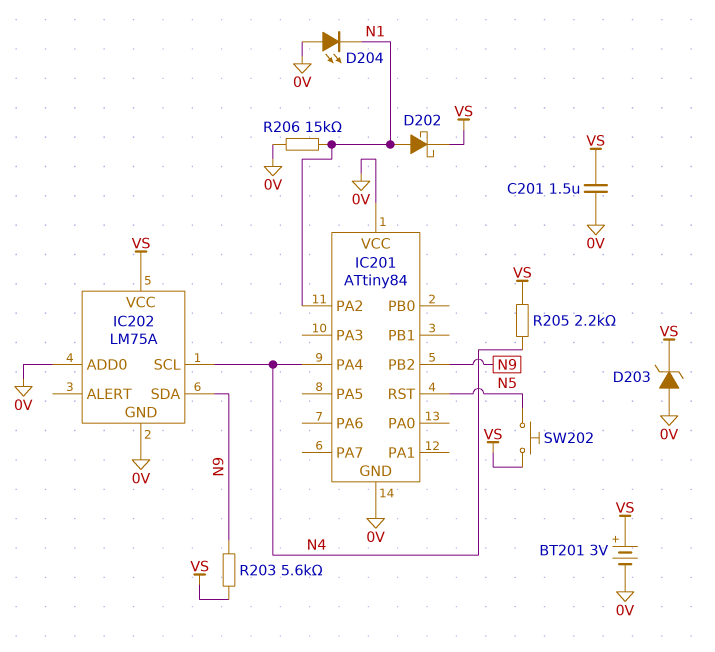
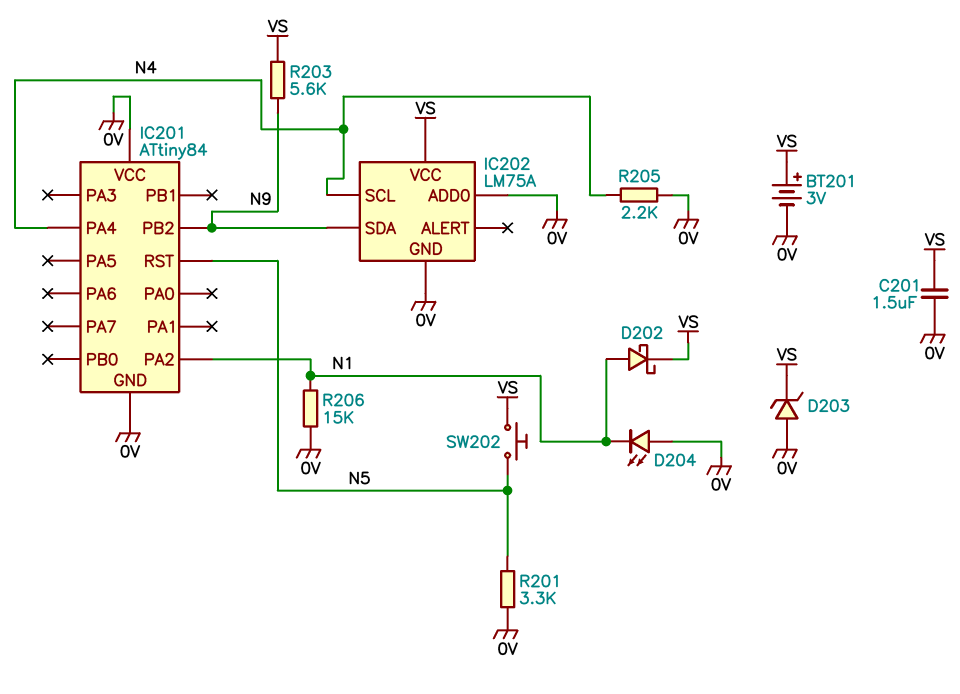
R201: none -> 3.3k (0V, N5)
R205: 2.2k (N4, VS) -> 2.2k (0V, N4)

